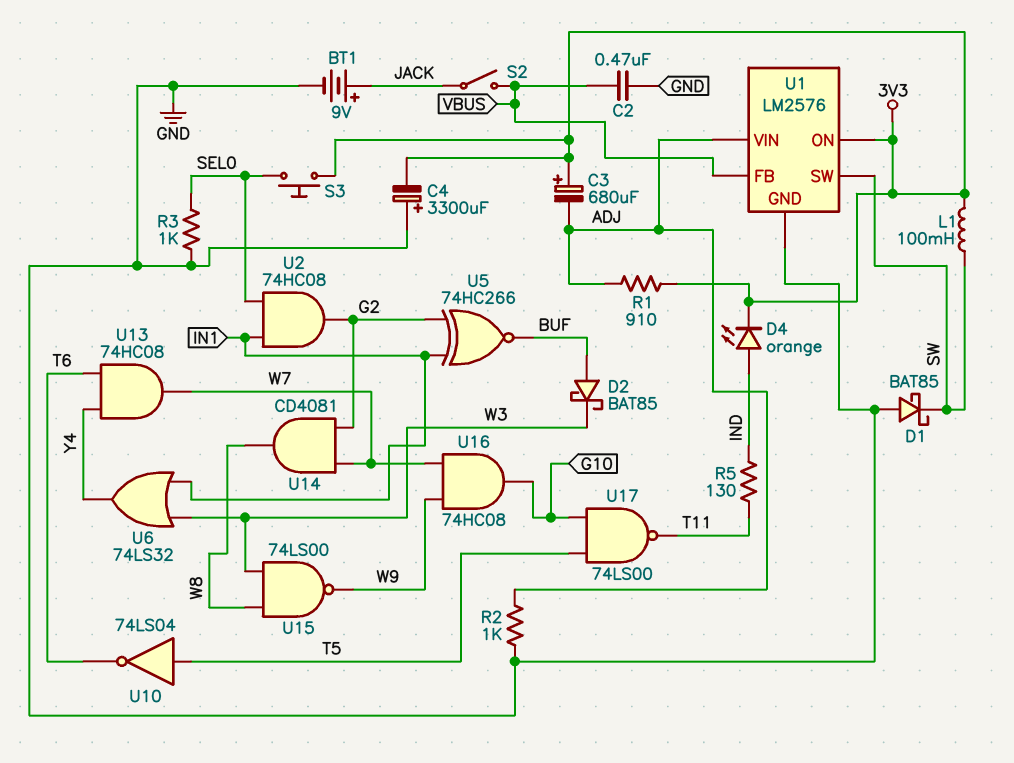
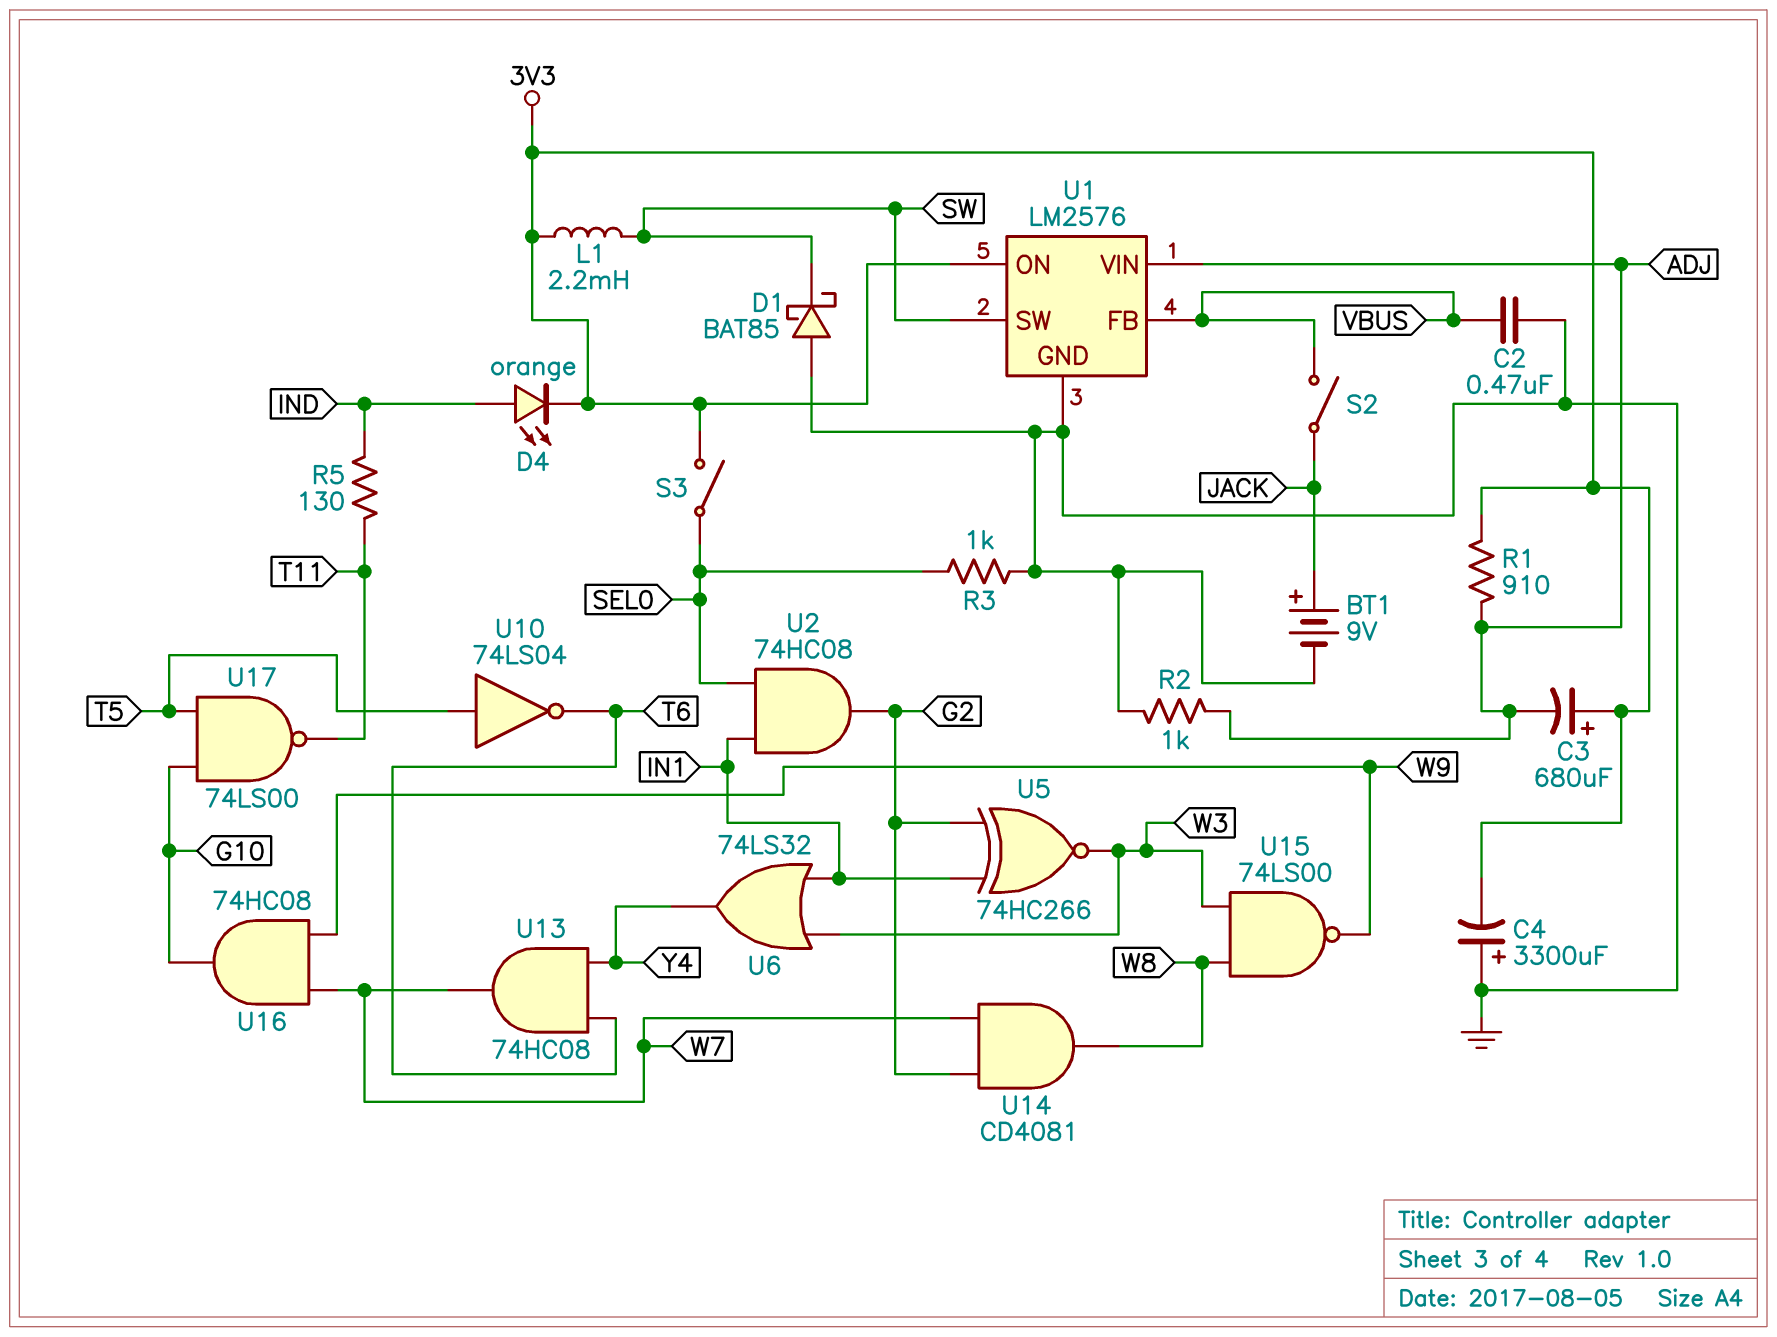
D2: schottky BAT85 (A BUF, K W3) -> none
L1: 100mH (3V3, SW) -> 2.2mH (3V3, SW)
S3: button (3V3, SEL0) -> switch (3V3, SEL0)
U5: XNOR 74HC266 (in G2, in IN1, out BUF) -> XNOR 74HC266 (in G2, in IN1, out W3)

